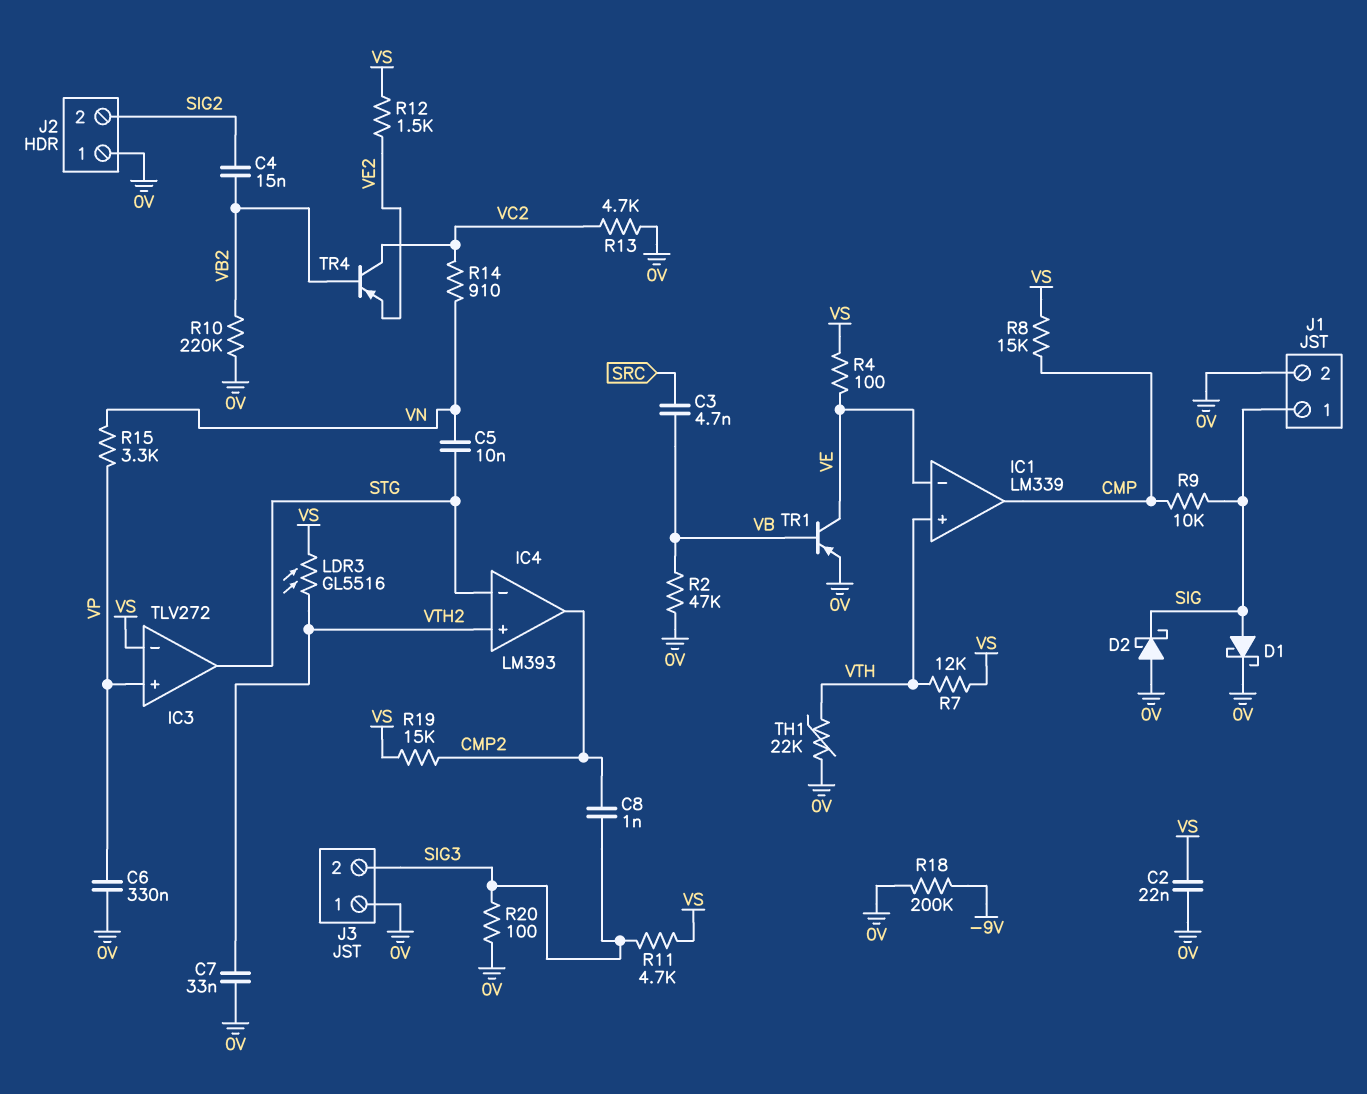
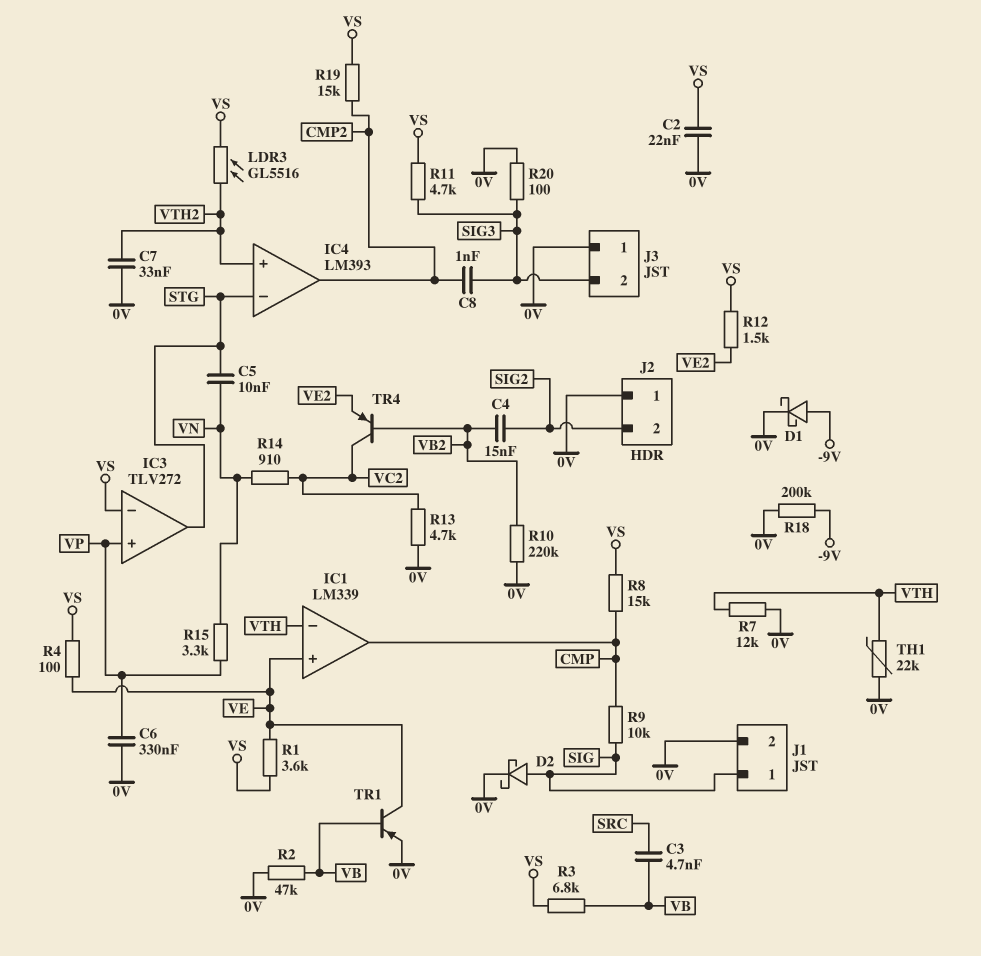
D1: schottky (A SIG, K 0V) -> schottky (A -9V, K 0V)
D2: schottky (A 0V, K SIG) -> schottky (A SIG, K 0V)
IC1 pin in+: VTH -> VE
IC1 pin in-: VE -> VTH
R1: none -> 3.6k (VE, VS)
R3: none -> 6.8k (VB, VS)
R7: 12k (VS, VTH) -> 12k (0V, VTH)

